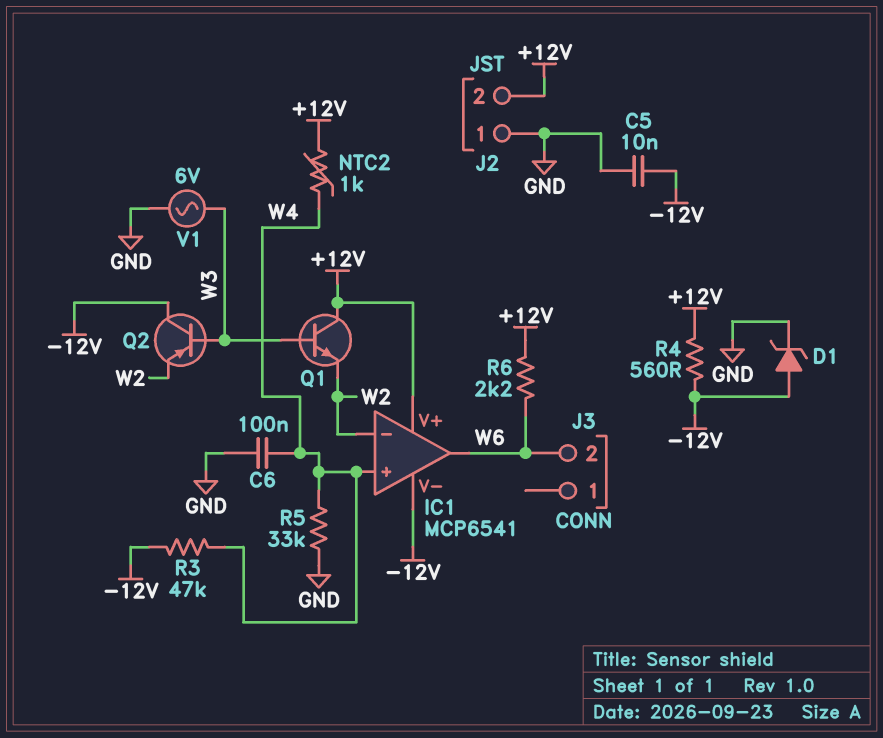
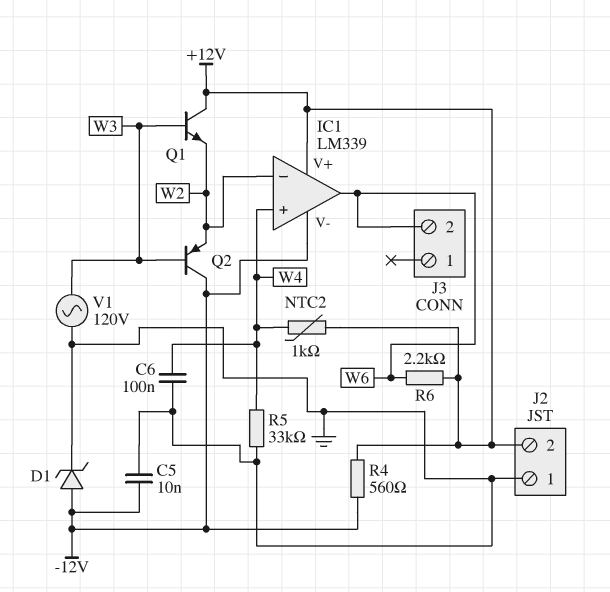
IC1: MCP6541 -> LM339
R3: 47k (-12V, W4) -> none
V1: AC 6V (GND, W3) -> AC 120V (GND, W3)

